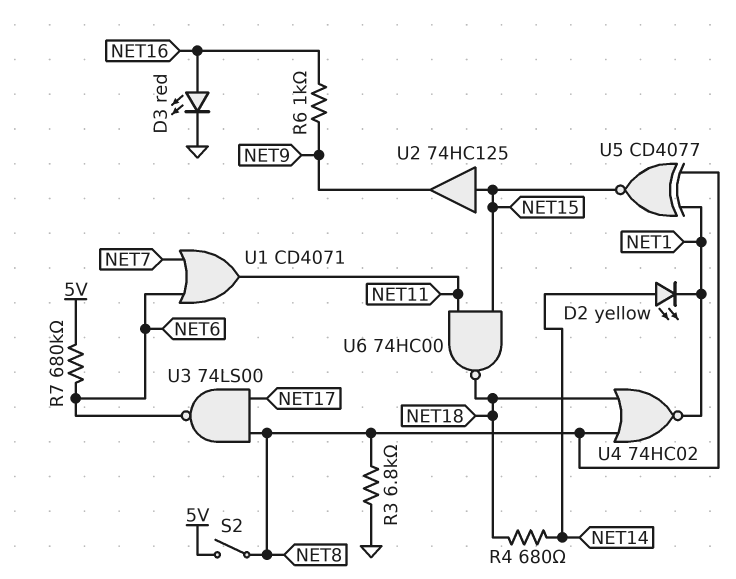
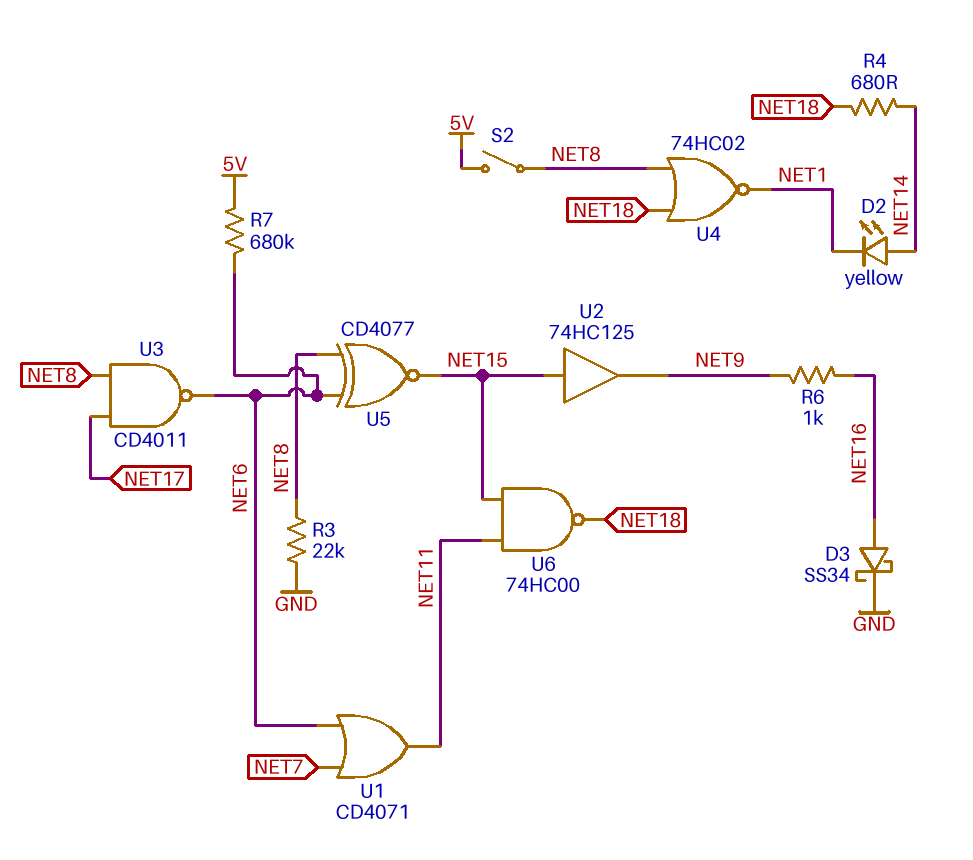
D3: LED red (A NET16, K GND) -> schottky SS34 (A NET16, K GND)
R3: 6.8k (GND, NET8) -> 22k (GND, NET8)
U3: NAND 74LS00 (in NET8, in NET17, out NET6) -> NAND CD4011 (in NET8, in NET17, out NET6)
U5: XNOR CD4077 (in NET1, in NET8, out NET15) -> XNOR CD4077 (in NET6, in NET8, out NET15)

